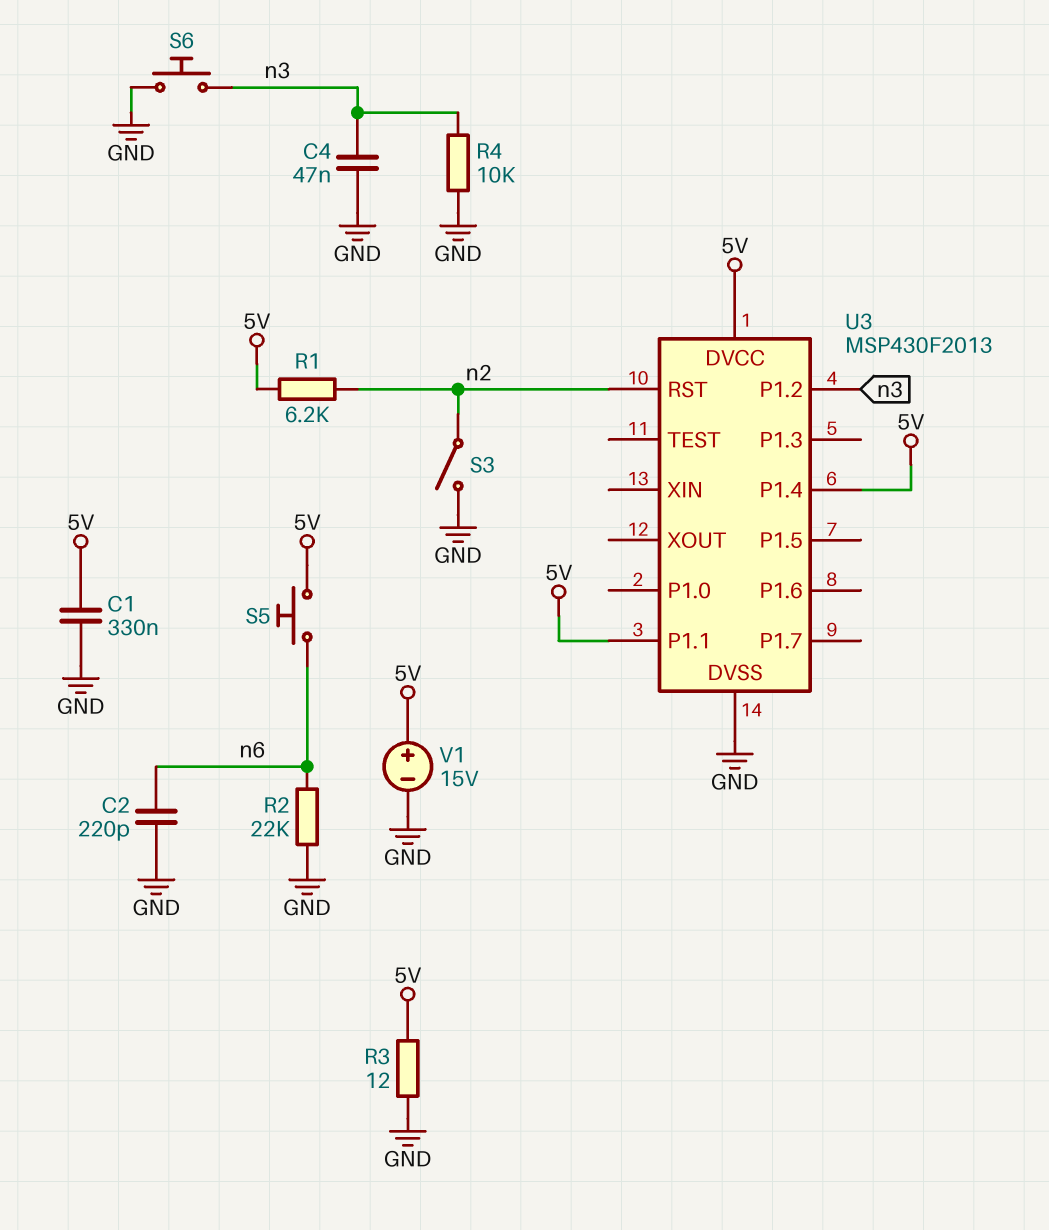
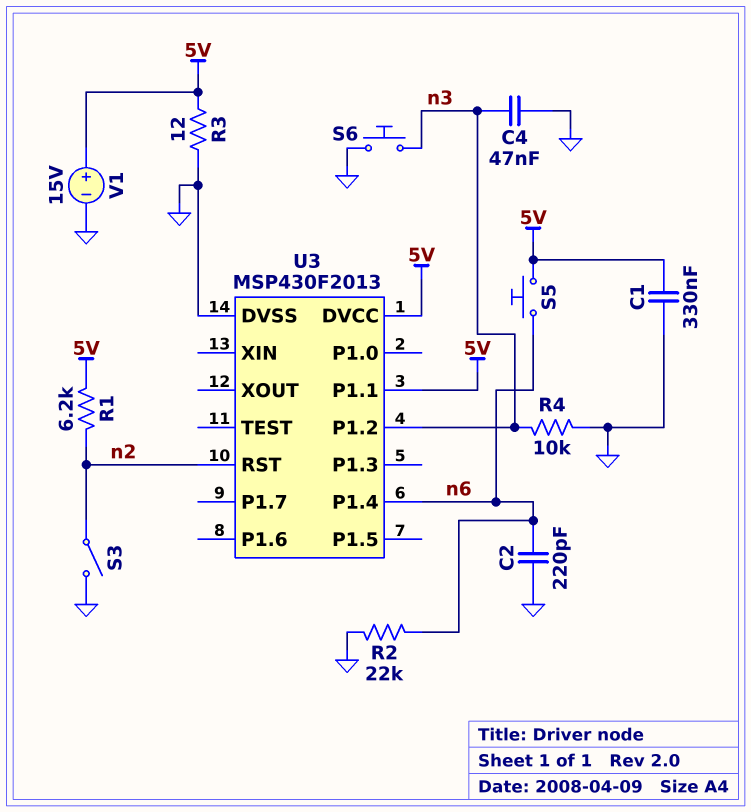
U3 pin P1.4: 5V -> n6

